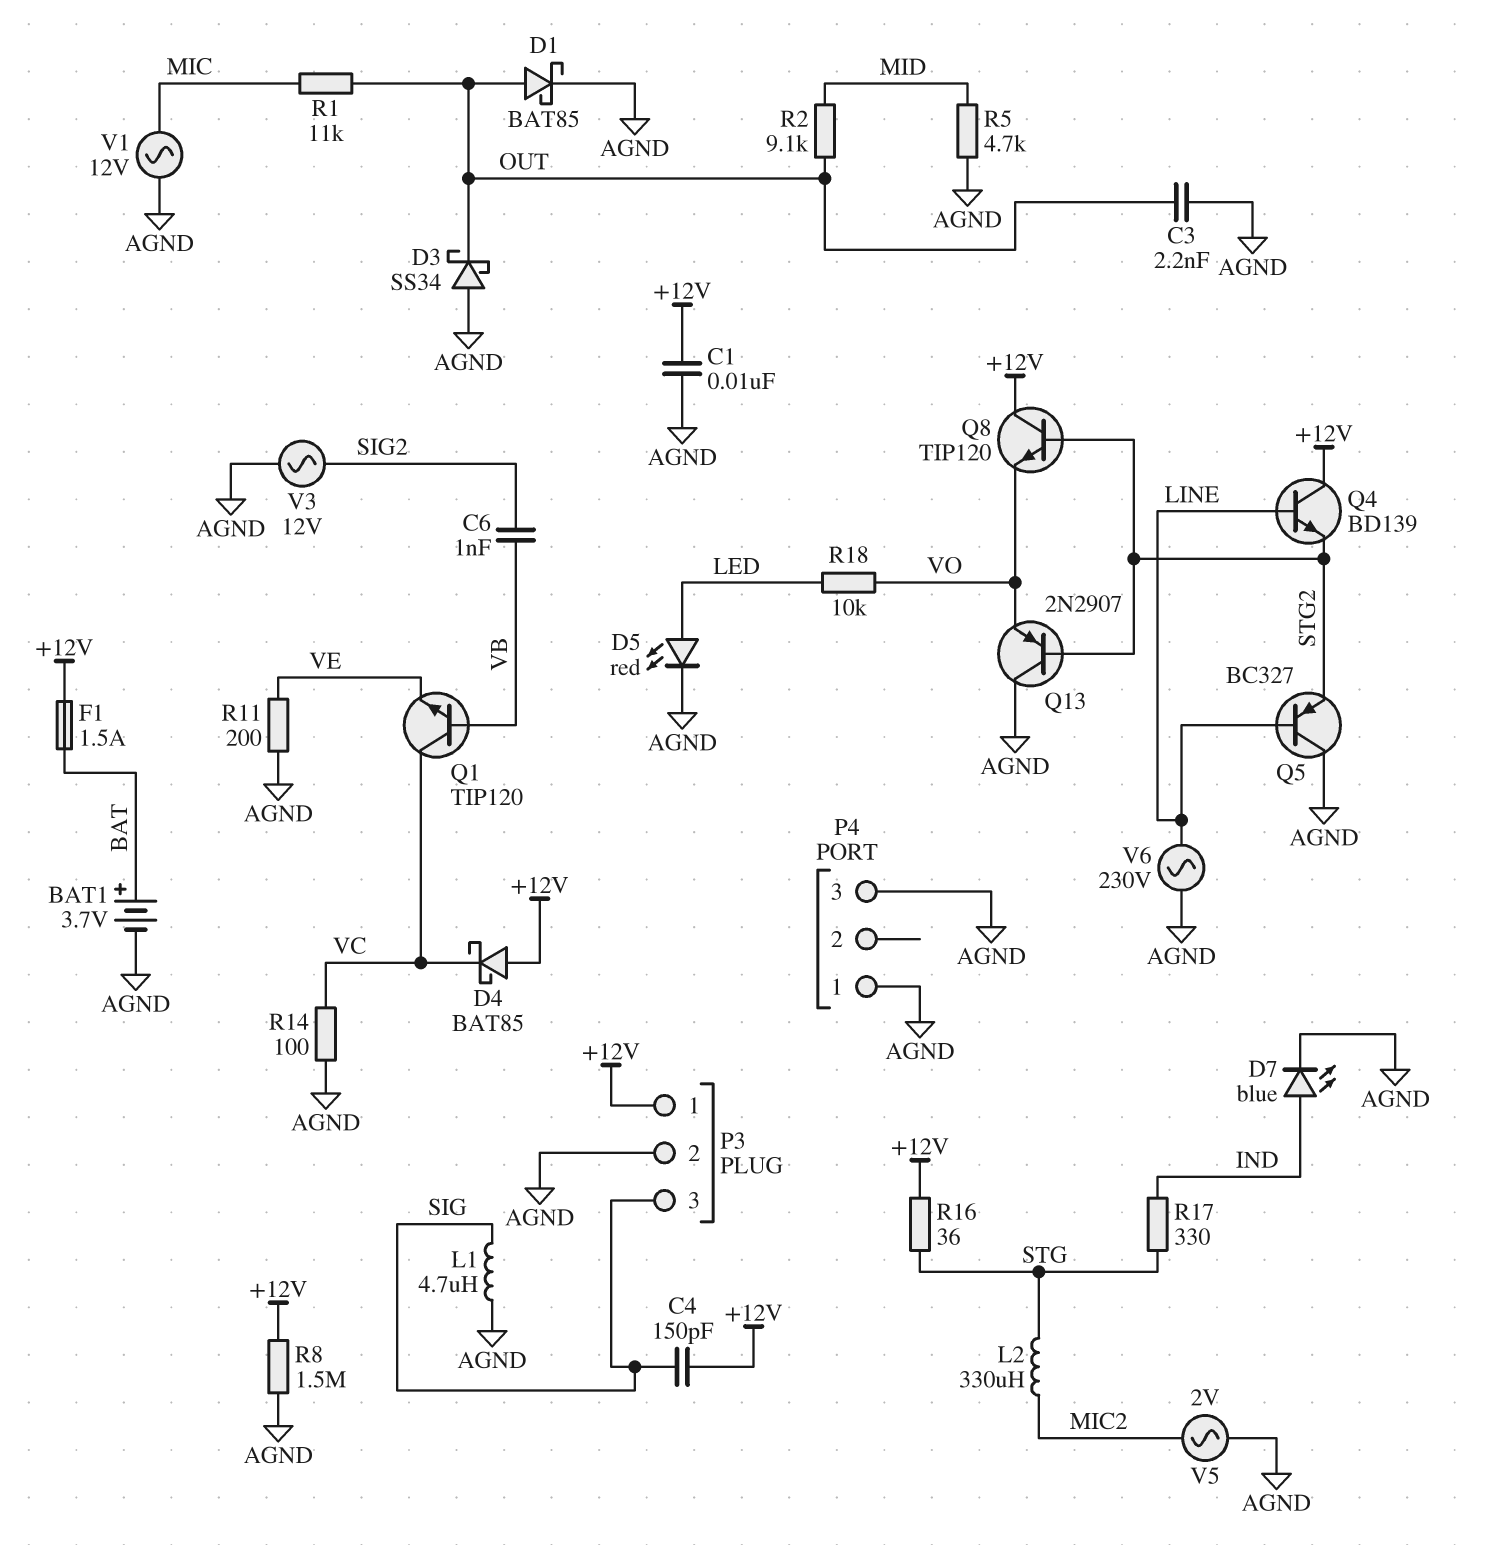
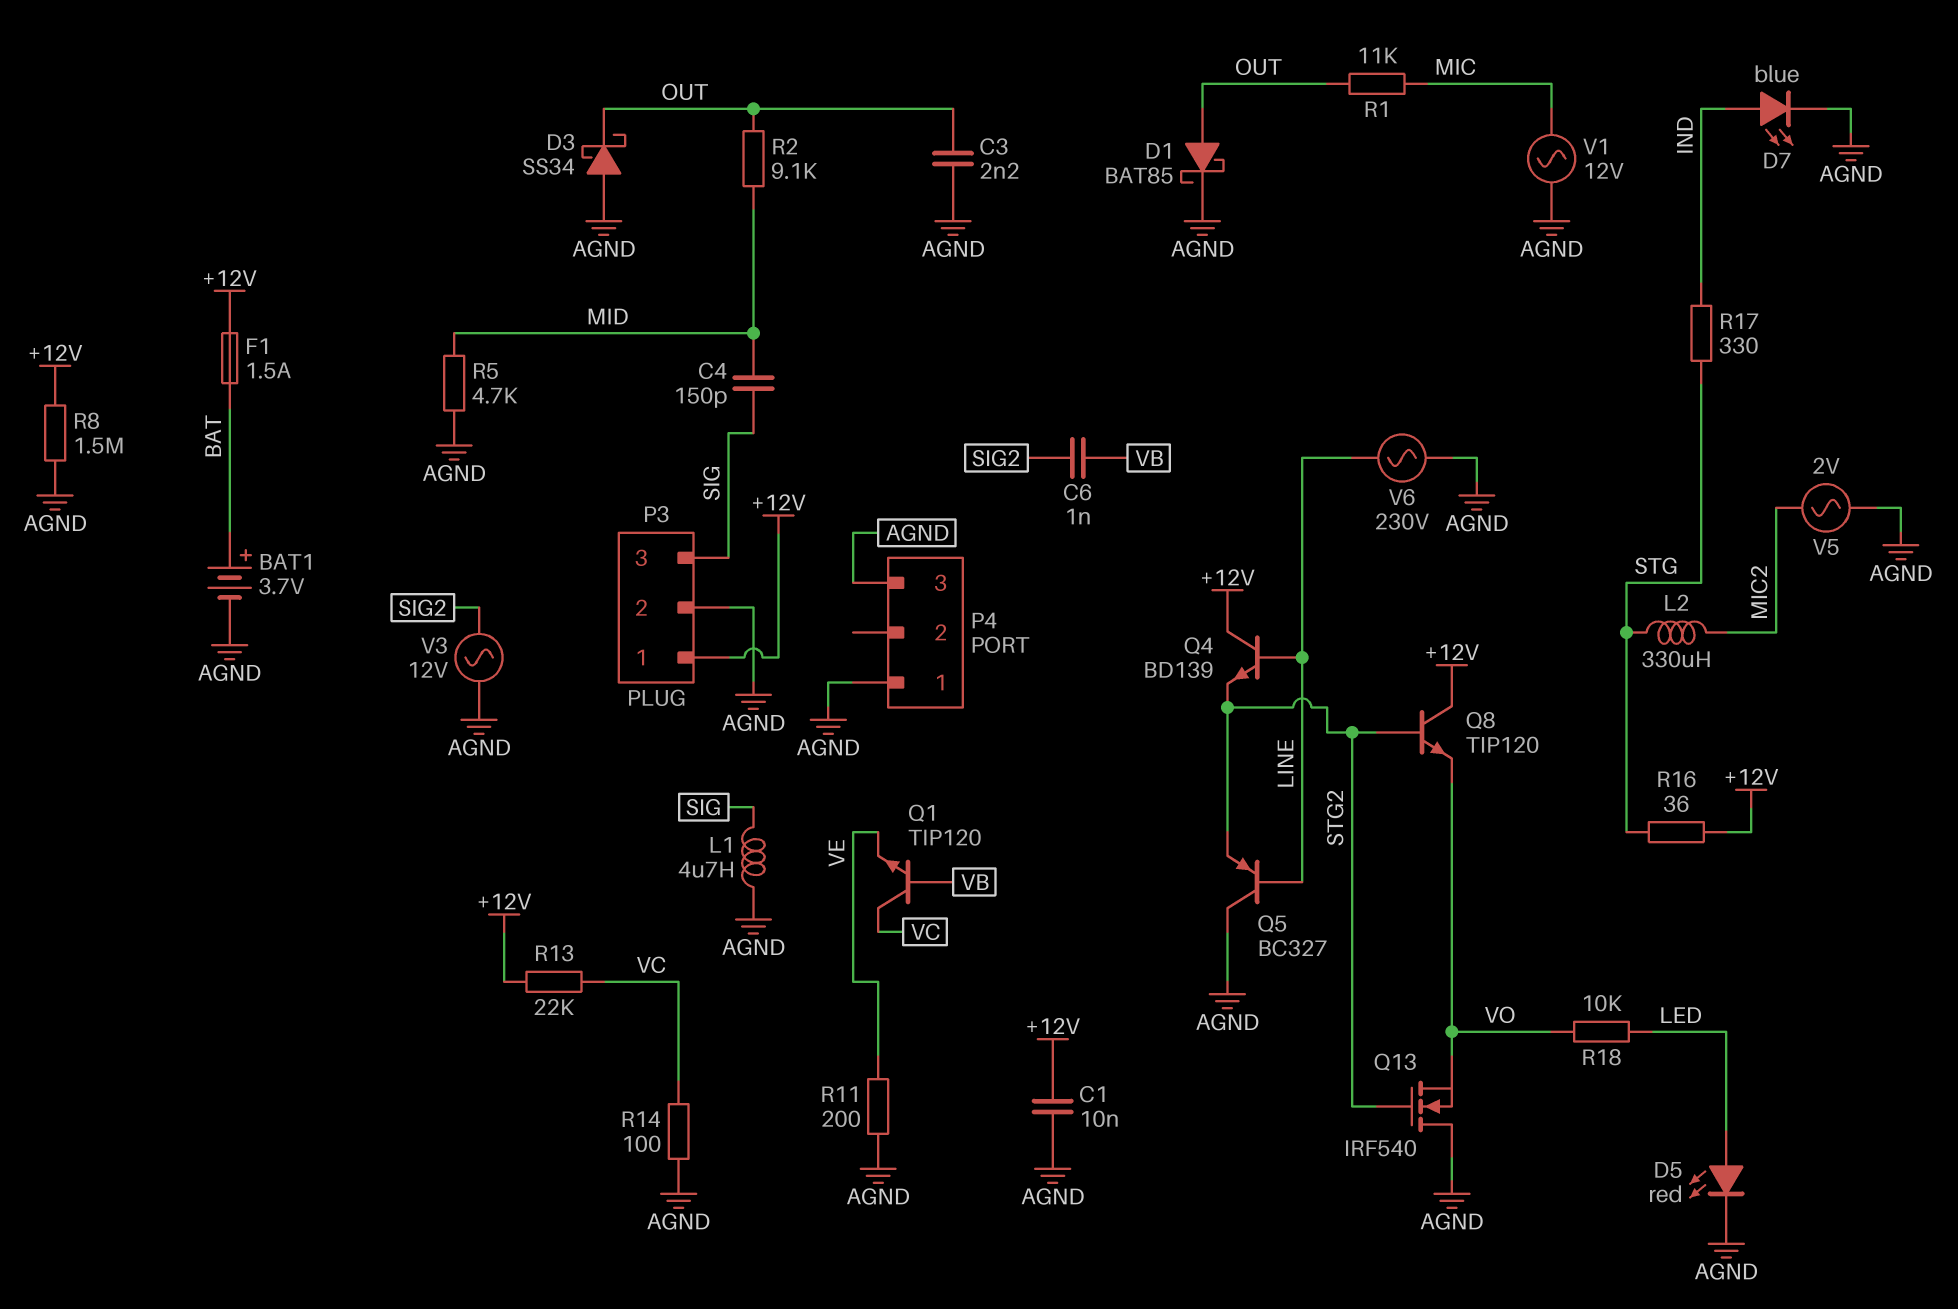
C4: 150pF (+12V, SIG) -> 150pF (MID, SIG)
D4: schottky BAT85 (A +12V, K VC) -> none
Q13: PNP 2N2907 (B STG2, C AGND, E VO) -> NMOS IRF540 (G STG2, D AGND, S VO)
R13: none -> 22k (+12V, VC)

